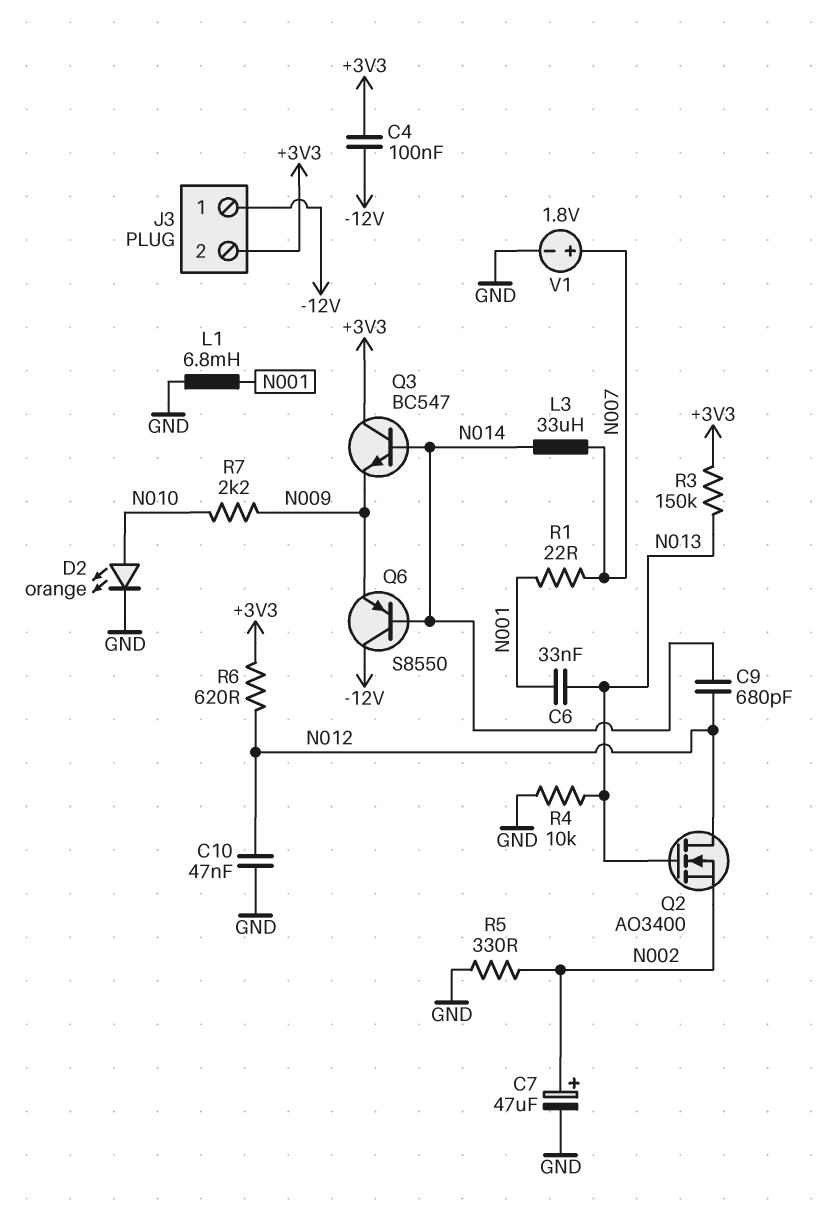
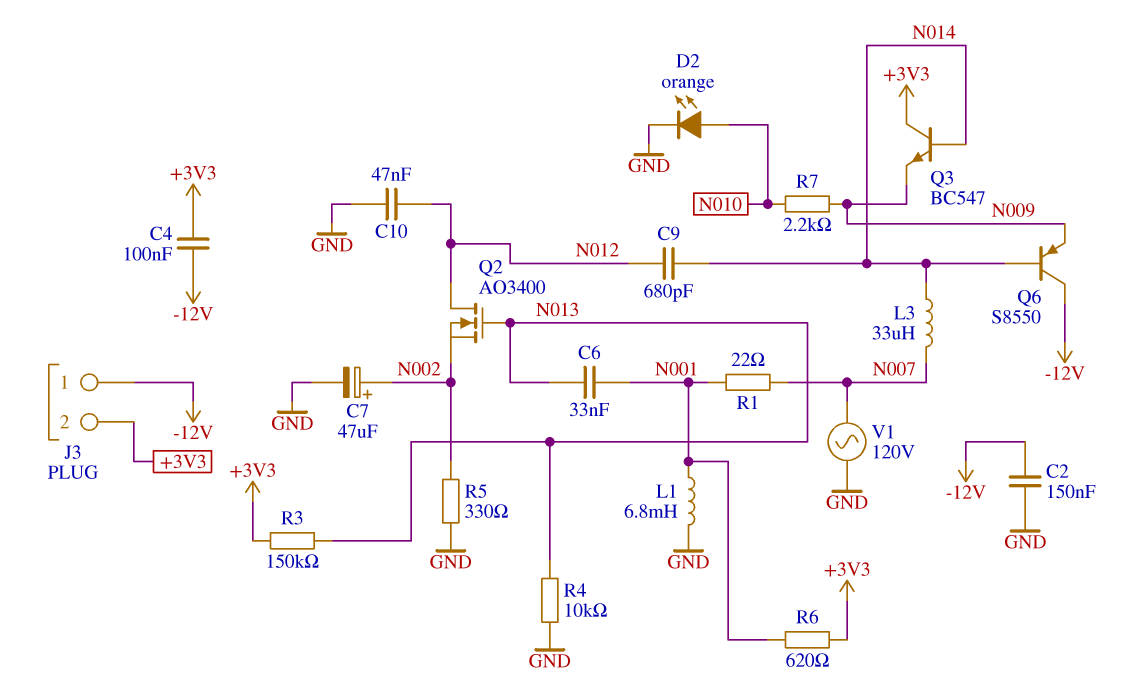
C2: none -> 150nF (-12V, GND)
R6: 620 (+3V3, N012) -> 620 (+3V3, N001)
V1: 1.8V (plus N007, minus GND) -> AC 120V (GND, N007)

